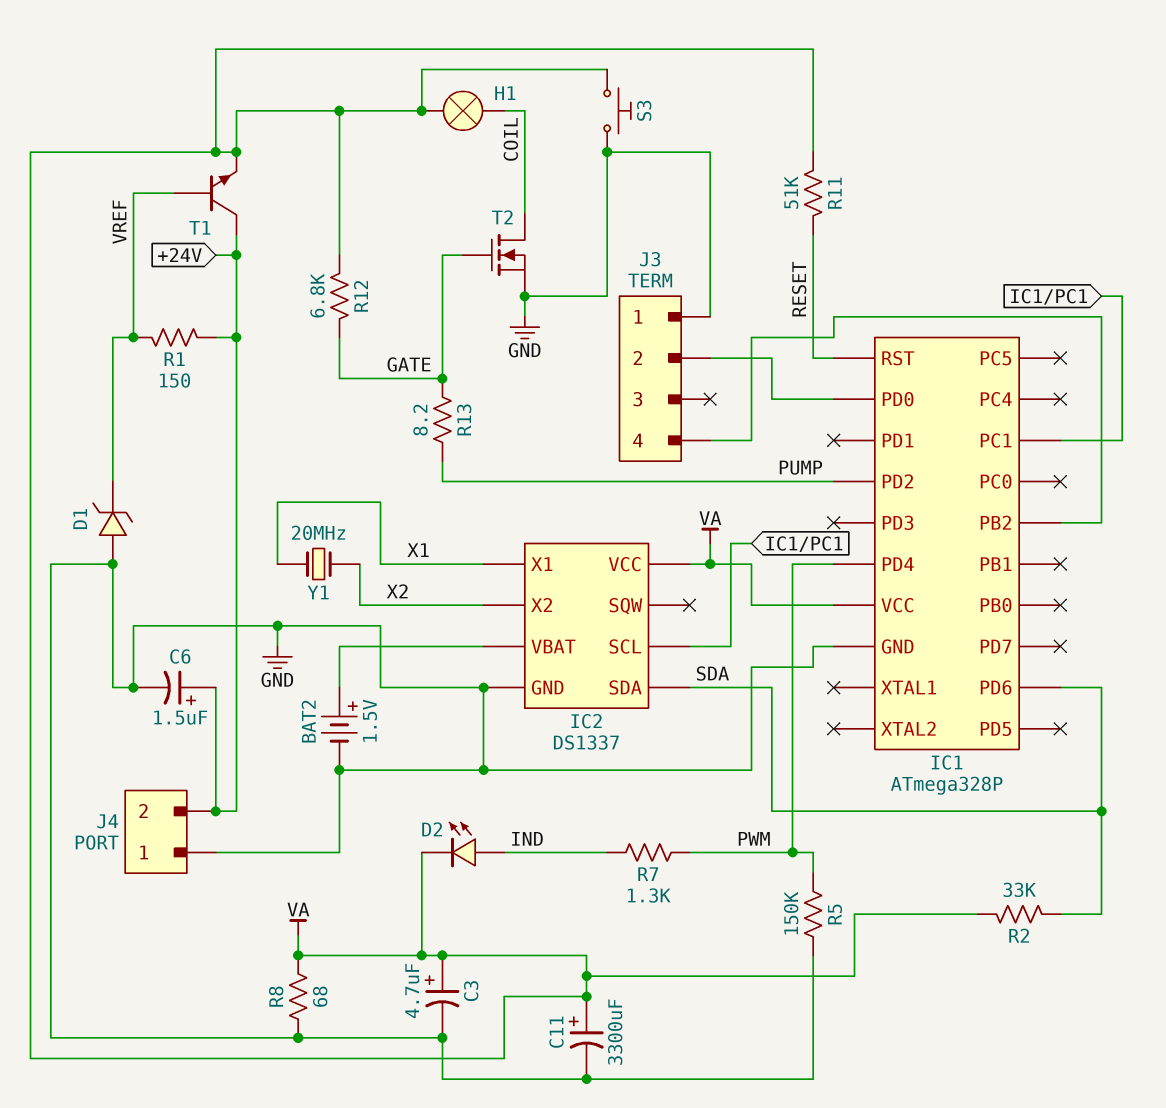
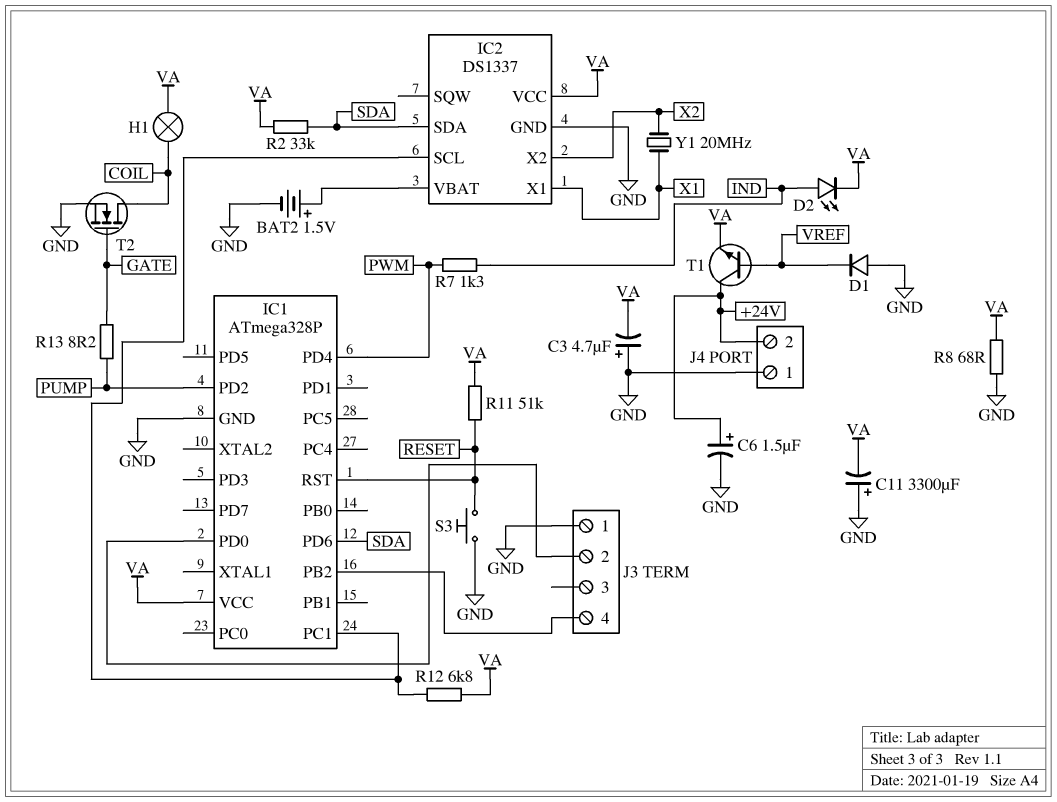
C3: 4.7uF (plus VA, minus GND) -> 4.7uF (plus GND, minus VA)
C11: 3300uF (plus VA, minus GND) -> 3300uF (plus GND, minus VA)
D1: zener (A GND, K VREF) -> diode (A GND, K VREF)
R1: 150 (+24V, VREF) -> none
R5: 150k (GND, PWM) -> none
R12: 6.8k (GATE, VA) -> 6.8k (IC1/PC1, VA)
S3: button (GND, VA) -> button (GND, RESET)

